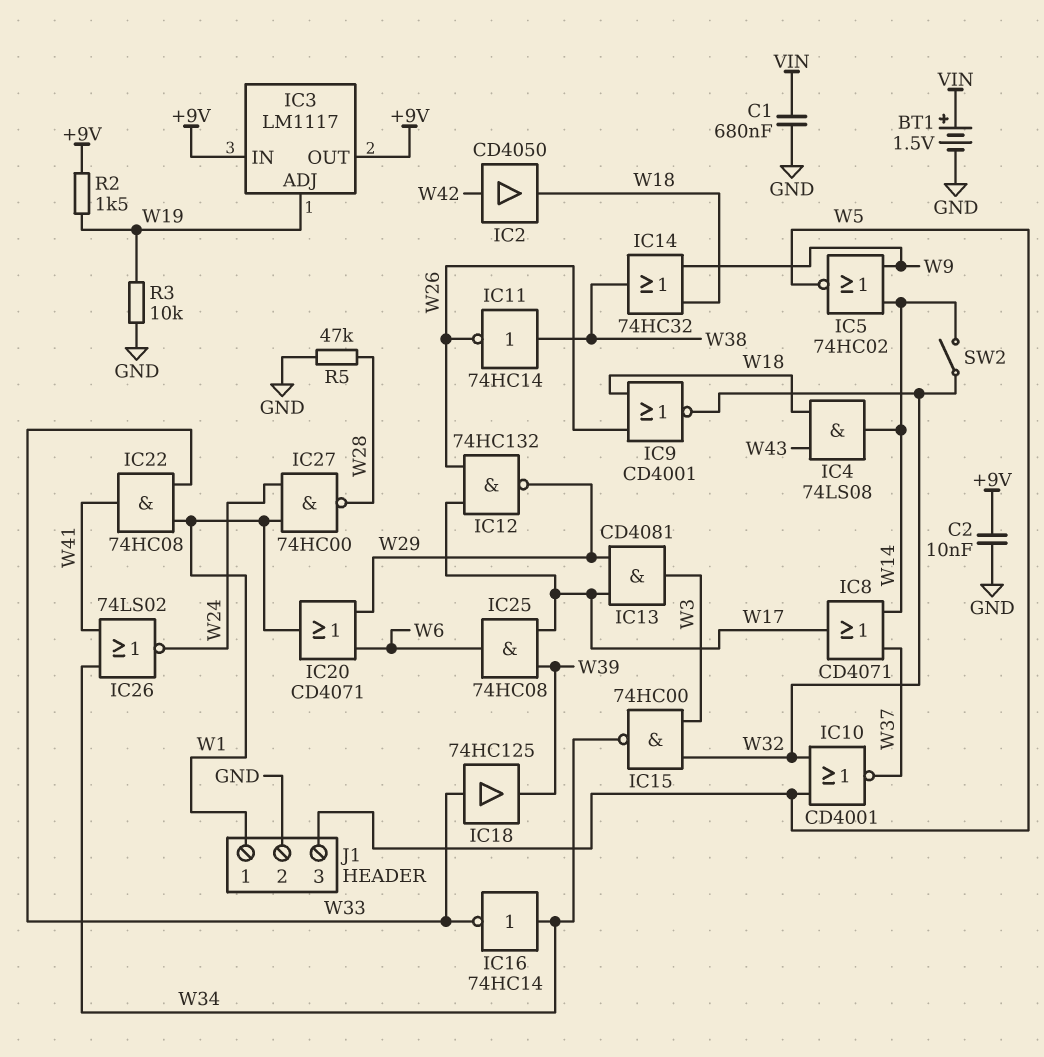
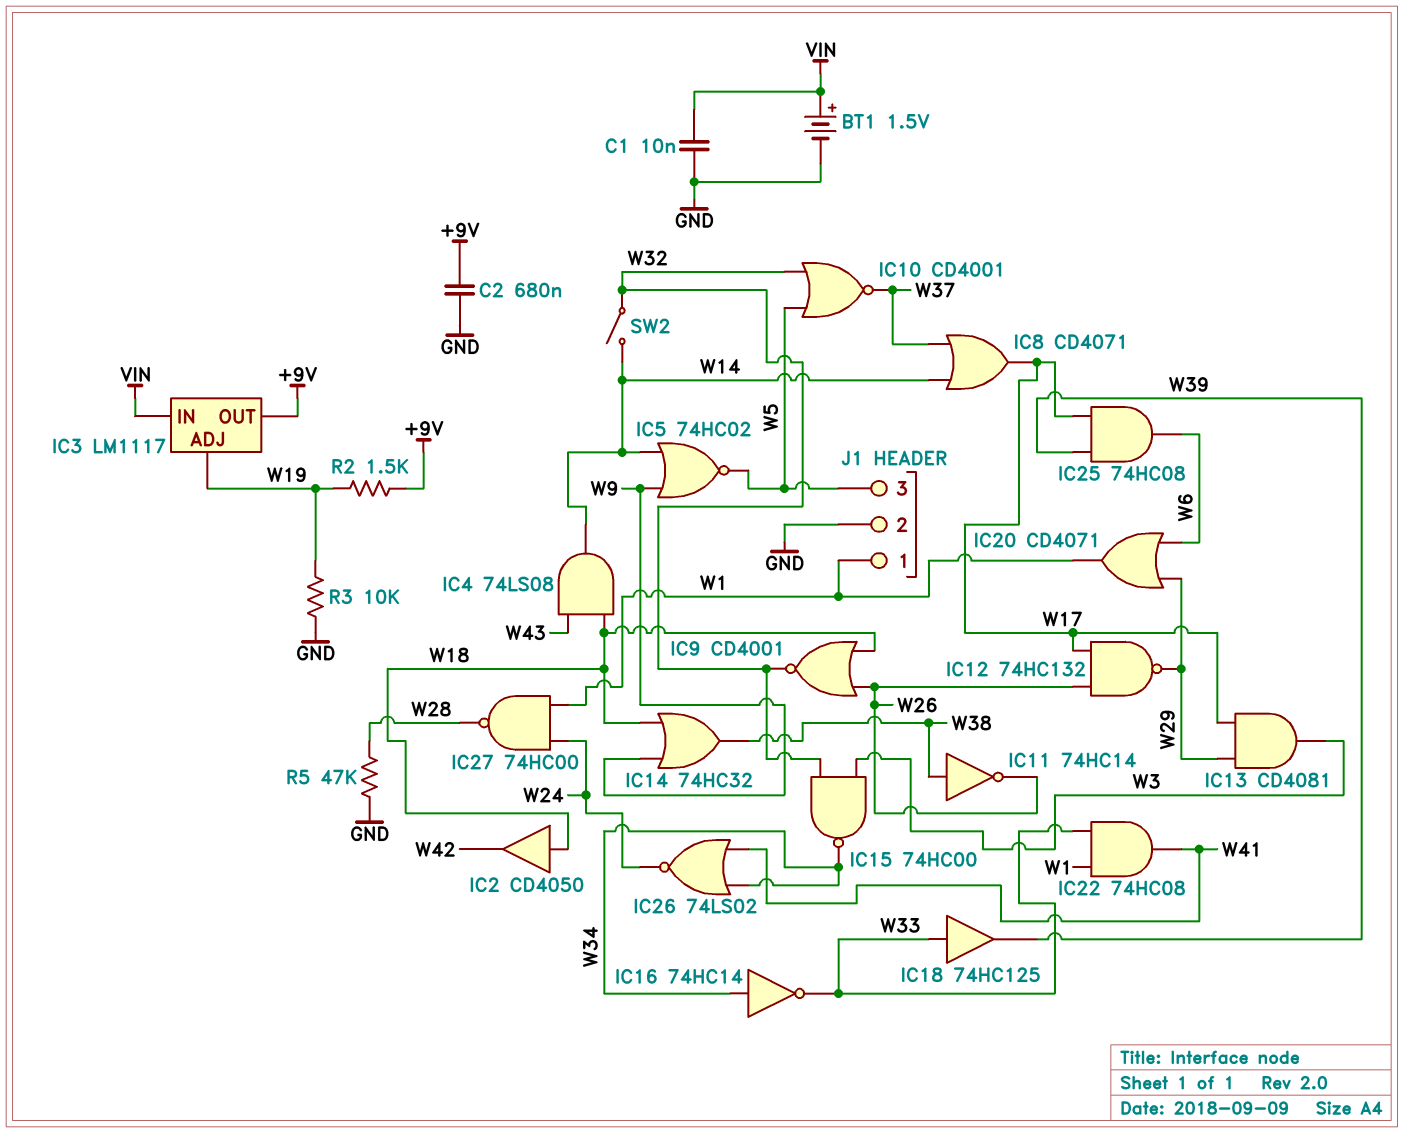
C1: 680nF (GND, VIN) -> 10nF (GND, VIN)
C2: 10nF (+9V, GND) -> 680nF (+9V, GND)
IC2: buffer CD4050 (in W42, out W18) -> buffer CD4050 (in W18, out W42)
IC3 pin IN: +9V -> VIN

